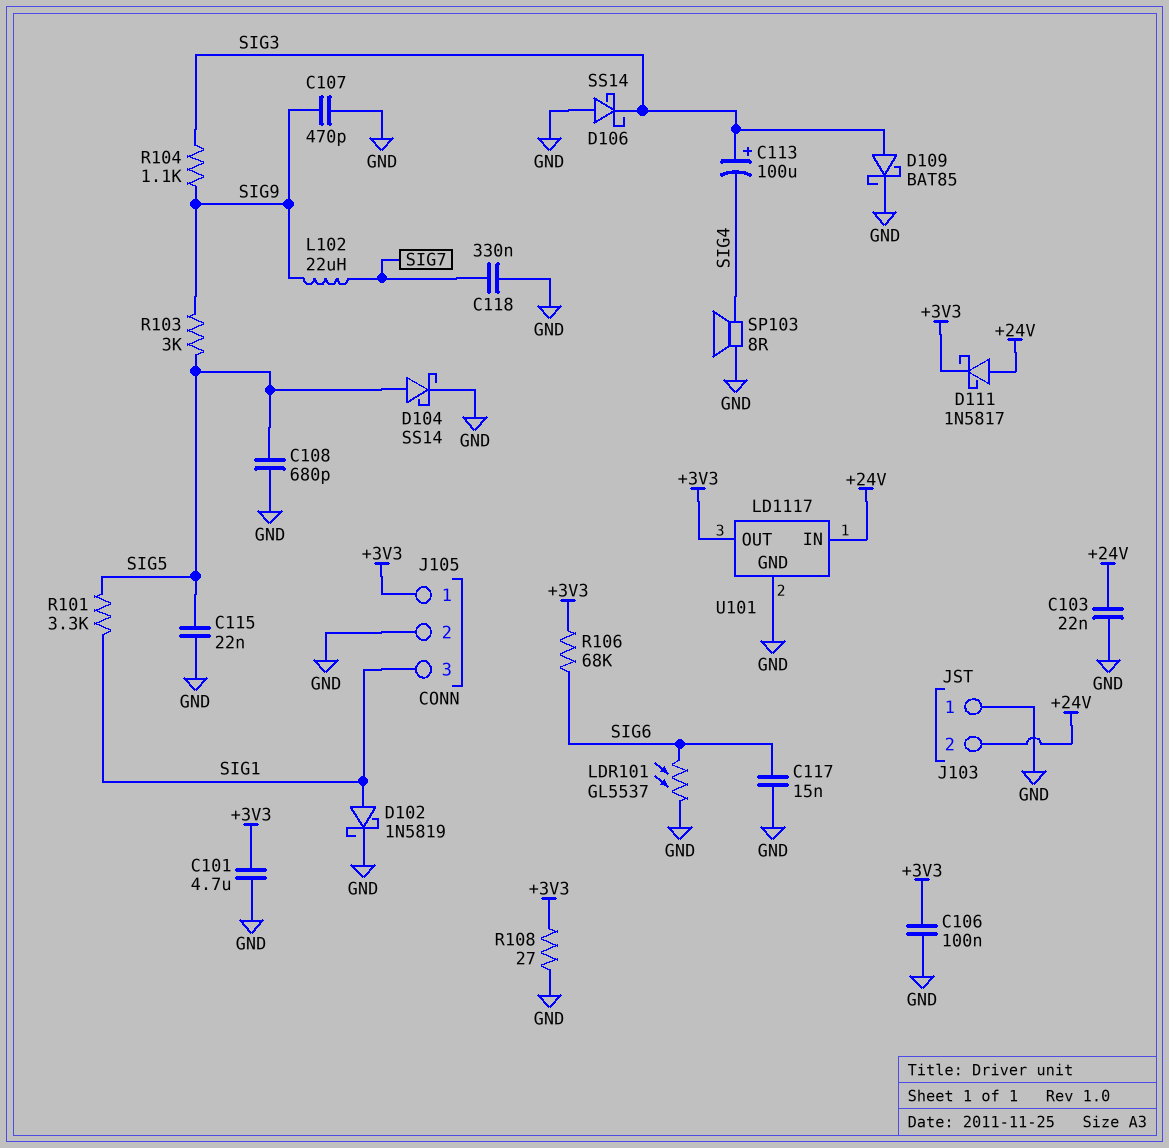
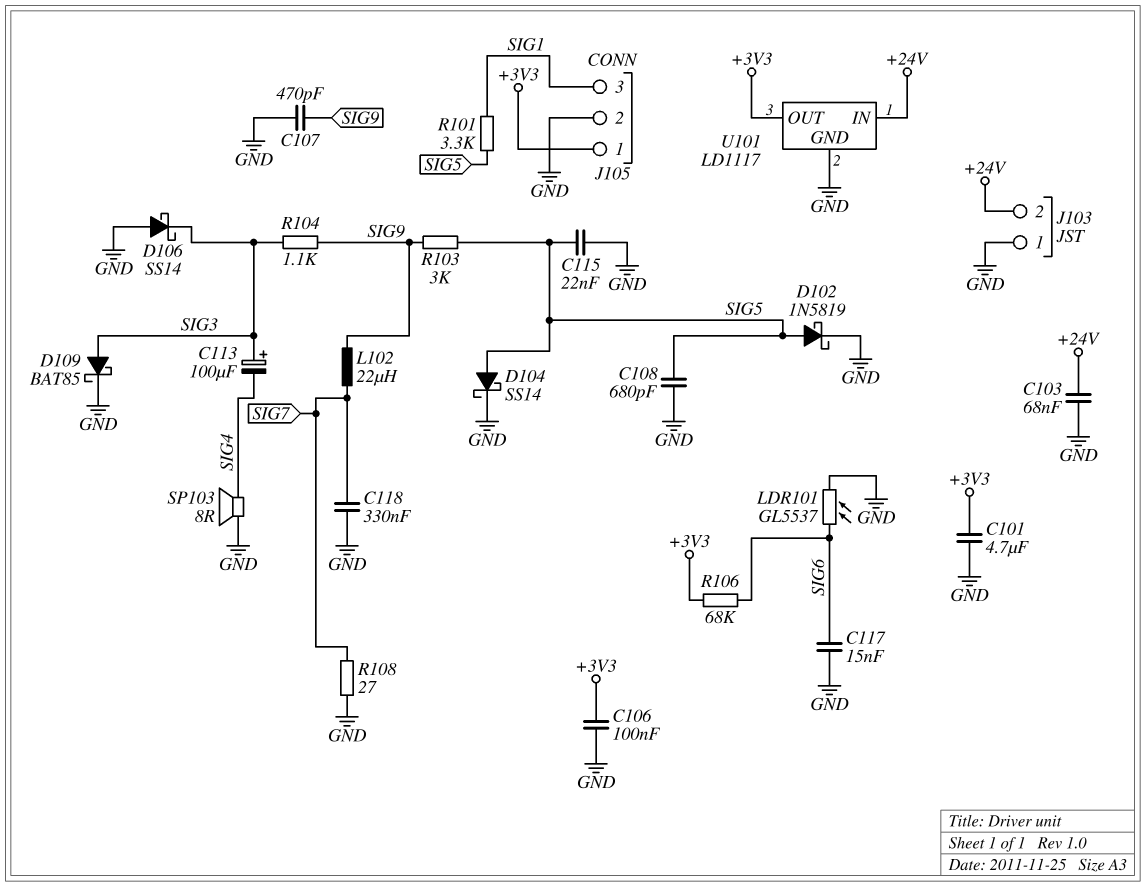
C103: 22nF (+24V, GND) -> 68nF (+24V, GND)
D102: schottky 1N5819 (A SIG1, K GND) -> schottky 1N5819 (A SIG5, K GND)
D111: schottky 1N5817 (A +24V, K +3V3) -> none
R108: 27 (+3V3, GND) -> 27 (GND, SIG7)

